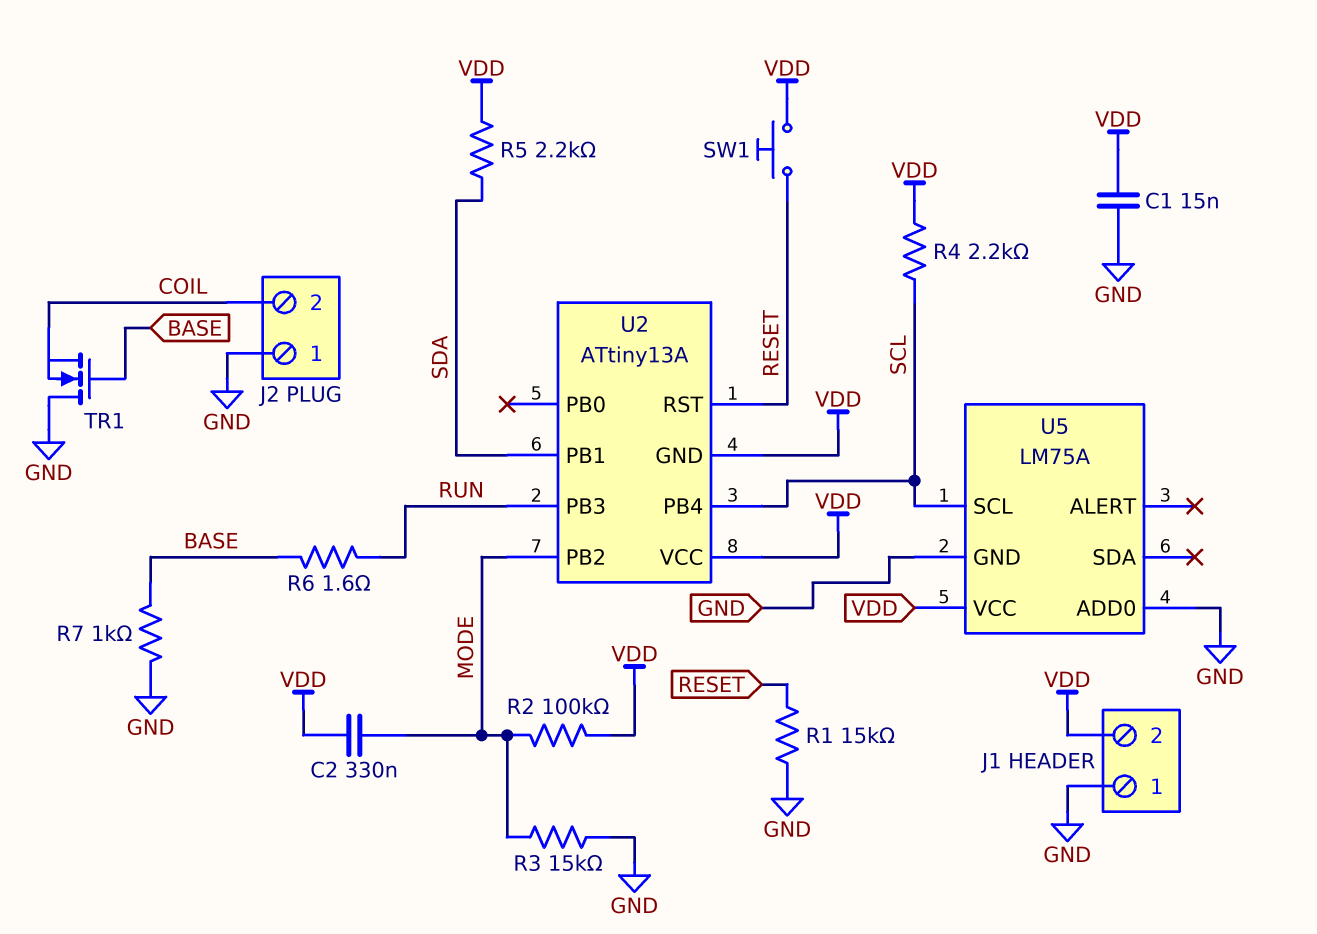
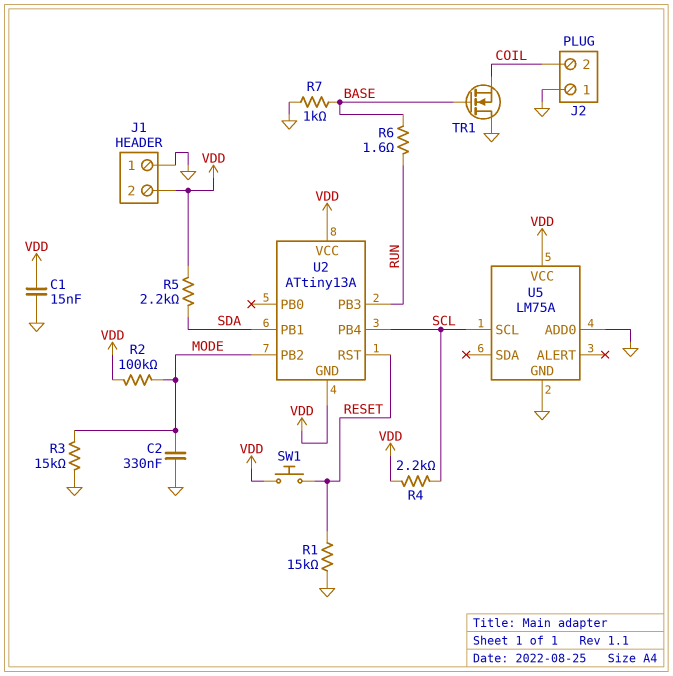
C2: 330nF (MODE, VDD) -> 330nF (GND, MODE)

